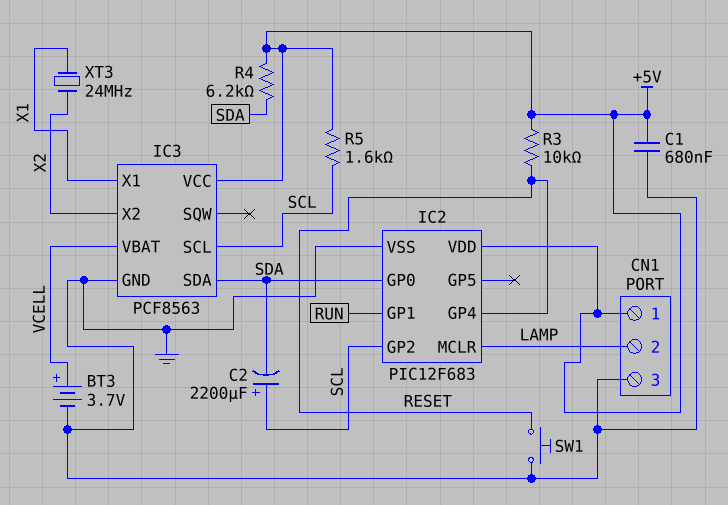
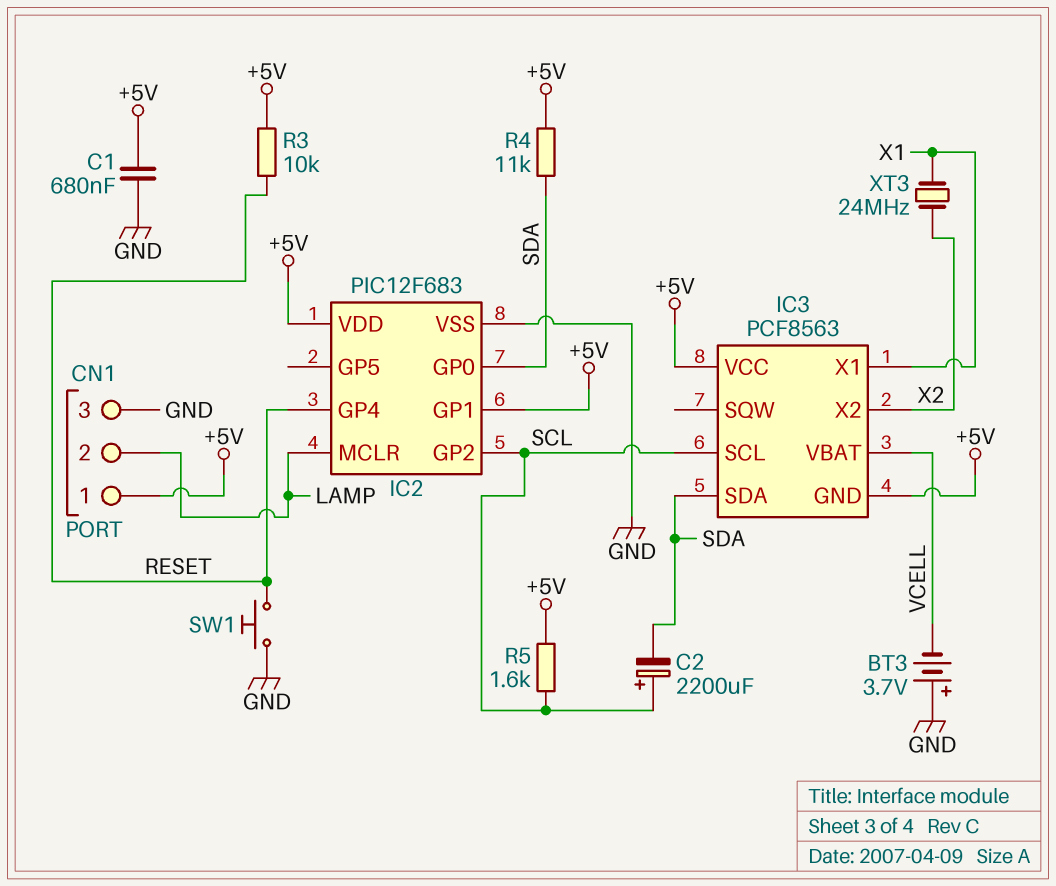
BT3: 3.7V (plus VCELL, minus GND) -> 3.7V (plus GND, minus VCELL)
IC2 pin GP1: RUN -> +5V
IC3 pin GND: GND -> +5V
R4: 6.2k (+5V, SDA) -> 11k (+5V, SDA)

